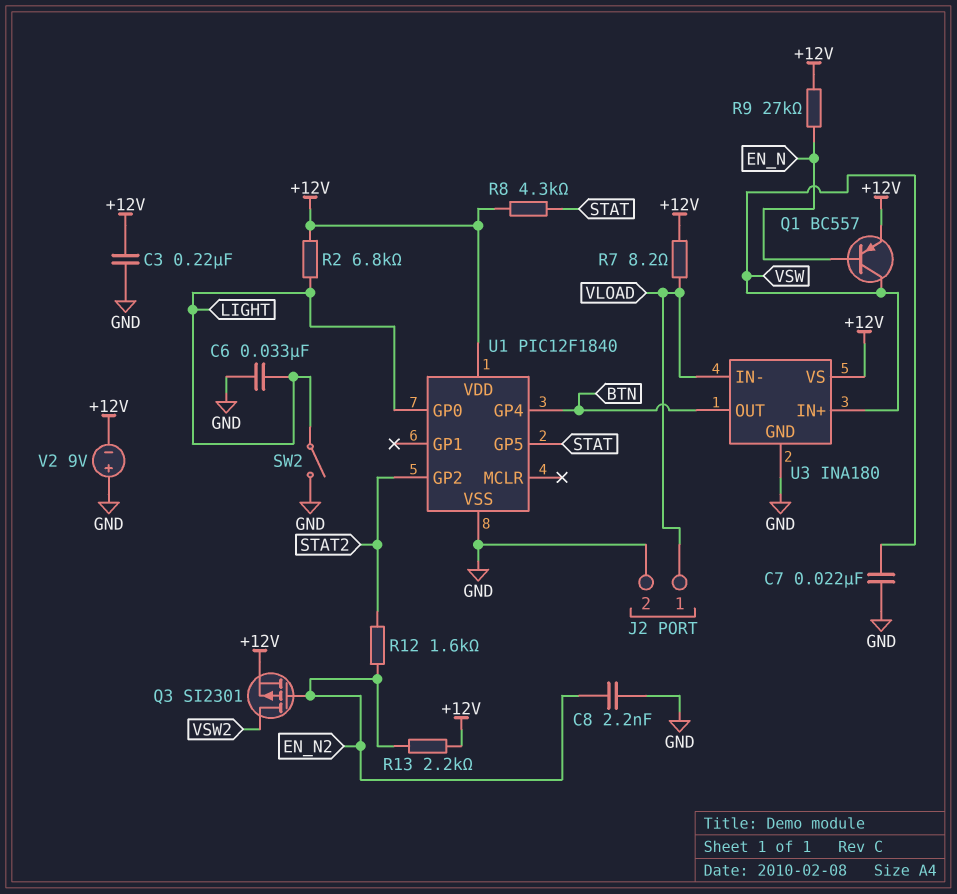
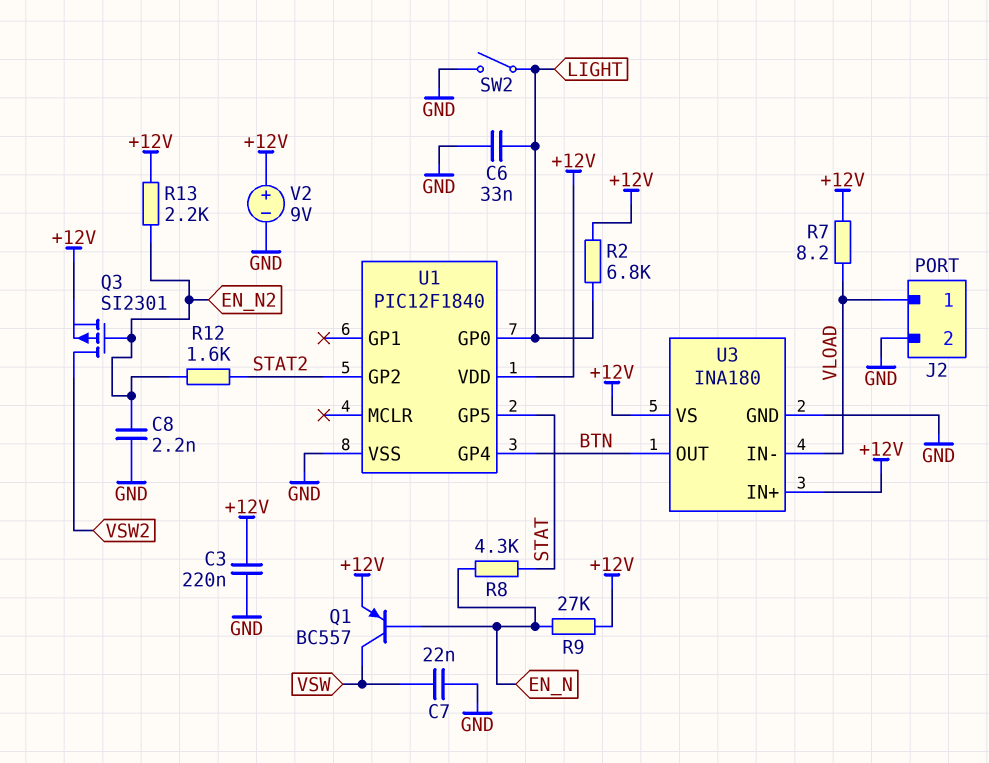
R8: 4.3k (+12V, STAT) -> 4.3k (EN_N, STAT)
U3 pin IN+: VSW -> +12V
V2: 9V (plus GND, minus +12V) -> 9V (plus +12V, minus GND)

